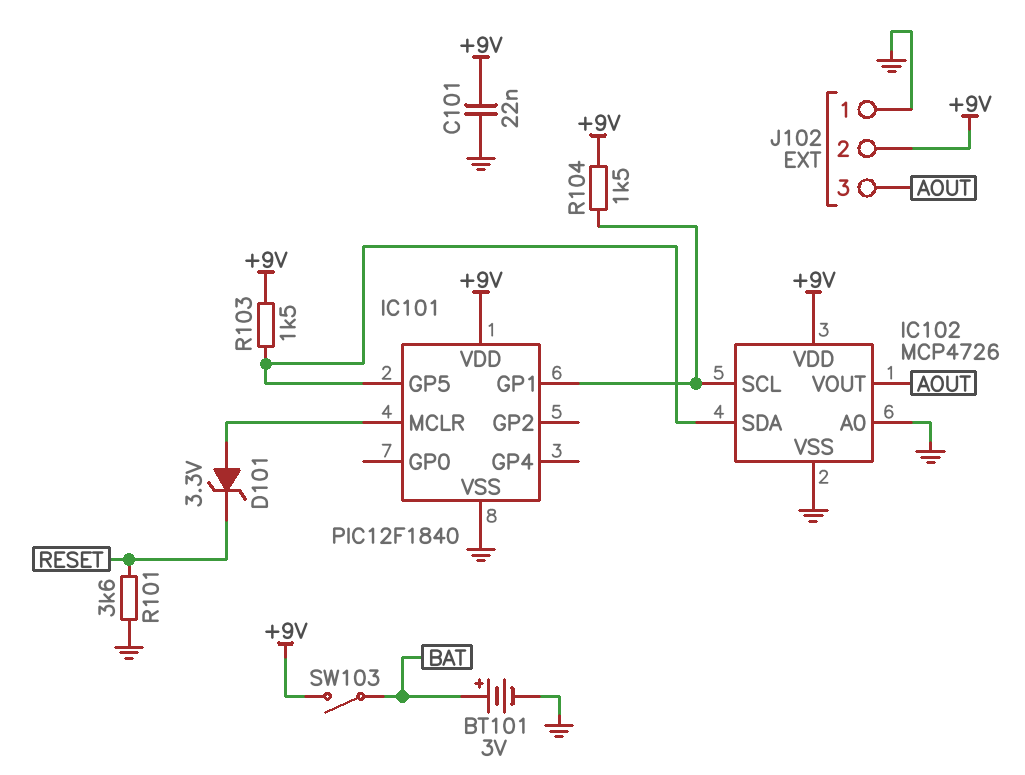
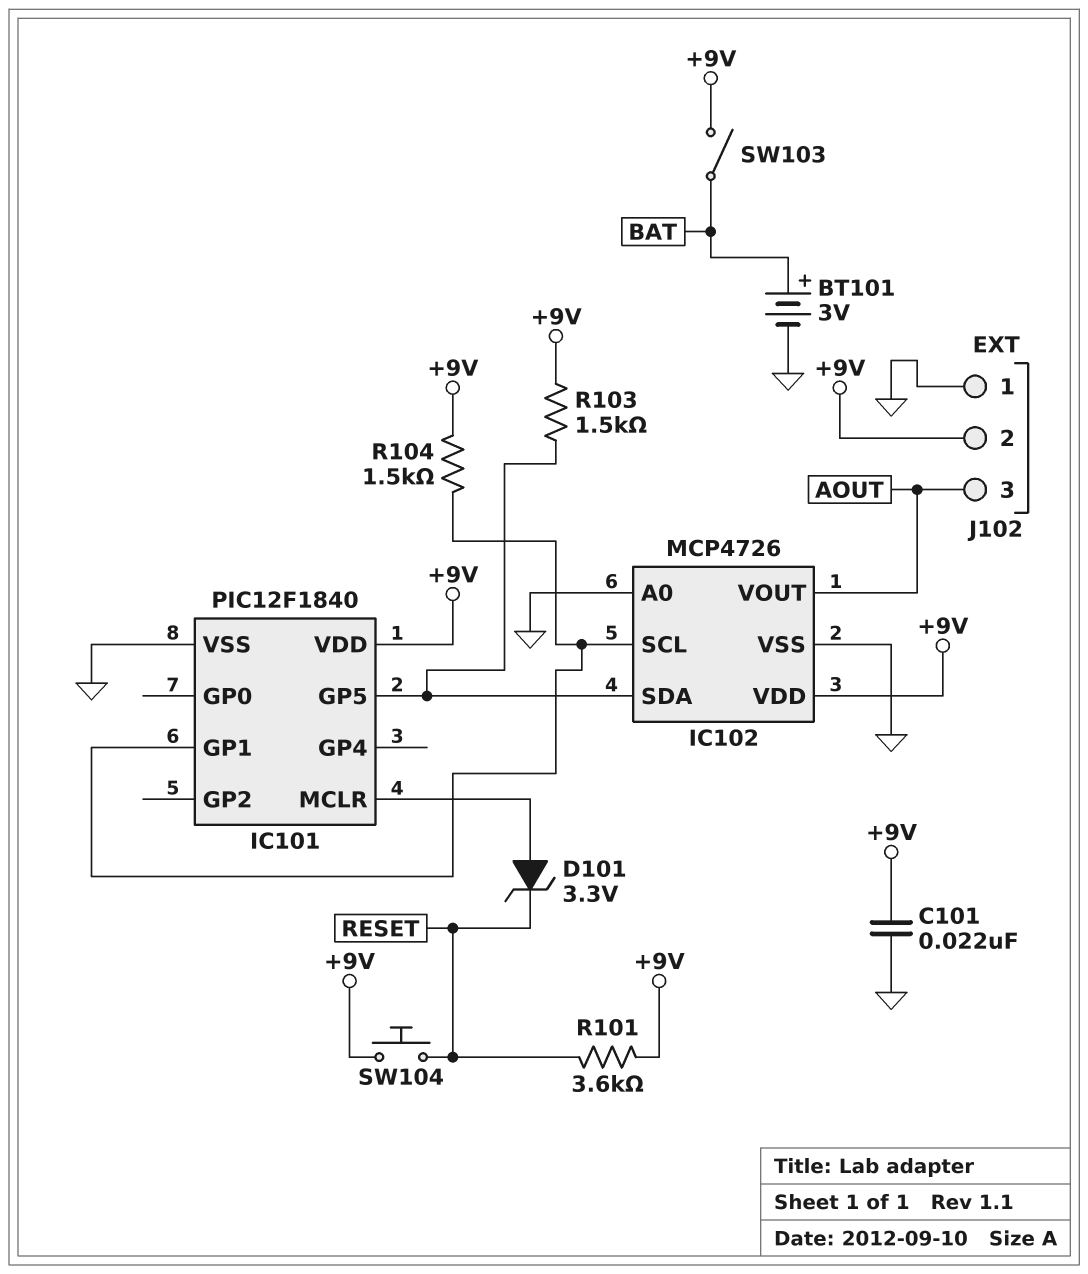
R101: 3.6k (GND, RESET) -> 3.6k (+9V, RESET)
SW104: none -> button (+9V, RESET)

